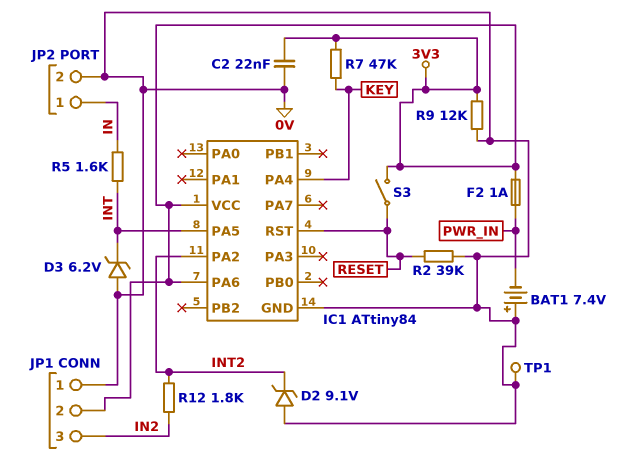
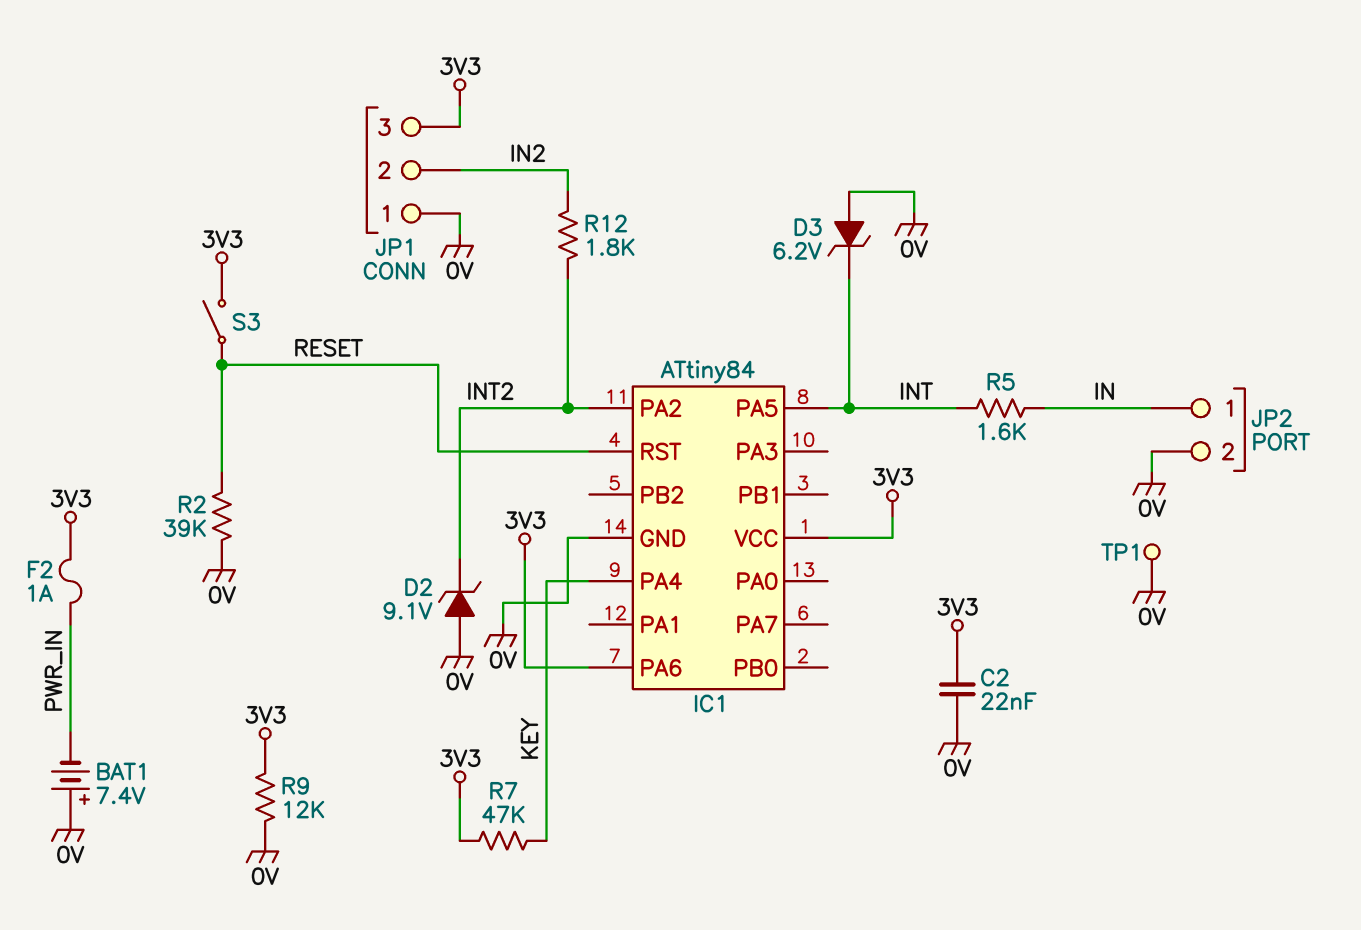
JP1 pin 2: 3V3 -> IN2
JP1 pin 3: IN2 -> 3V3

